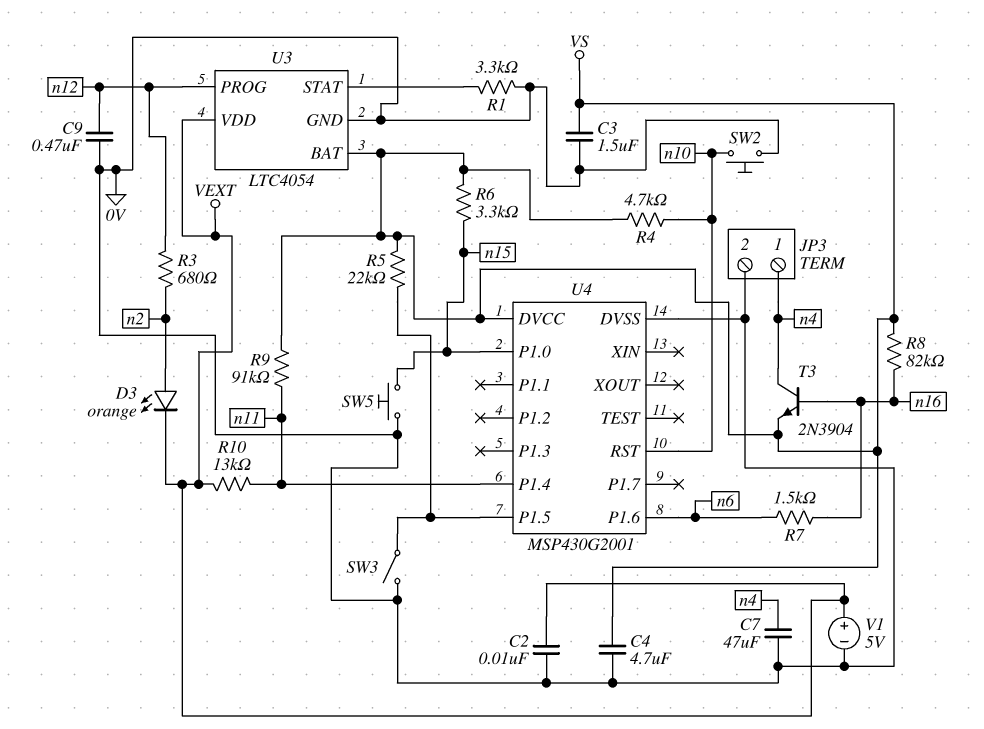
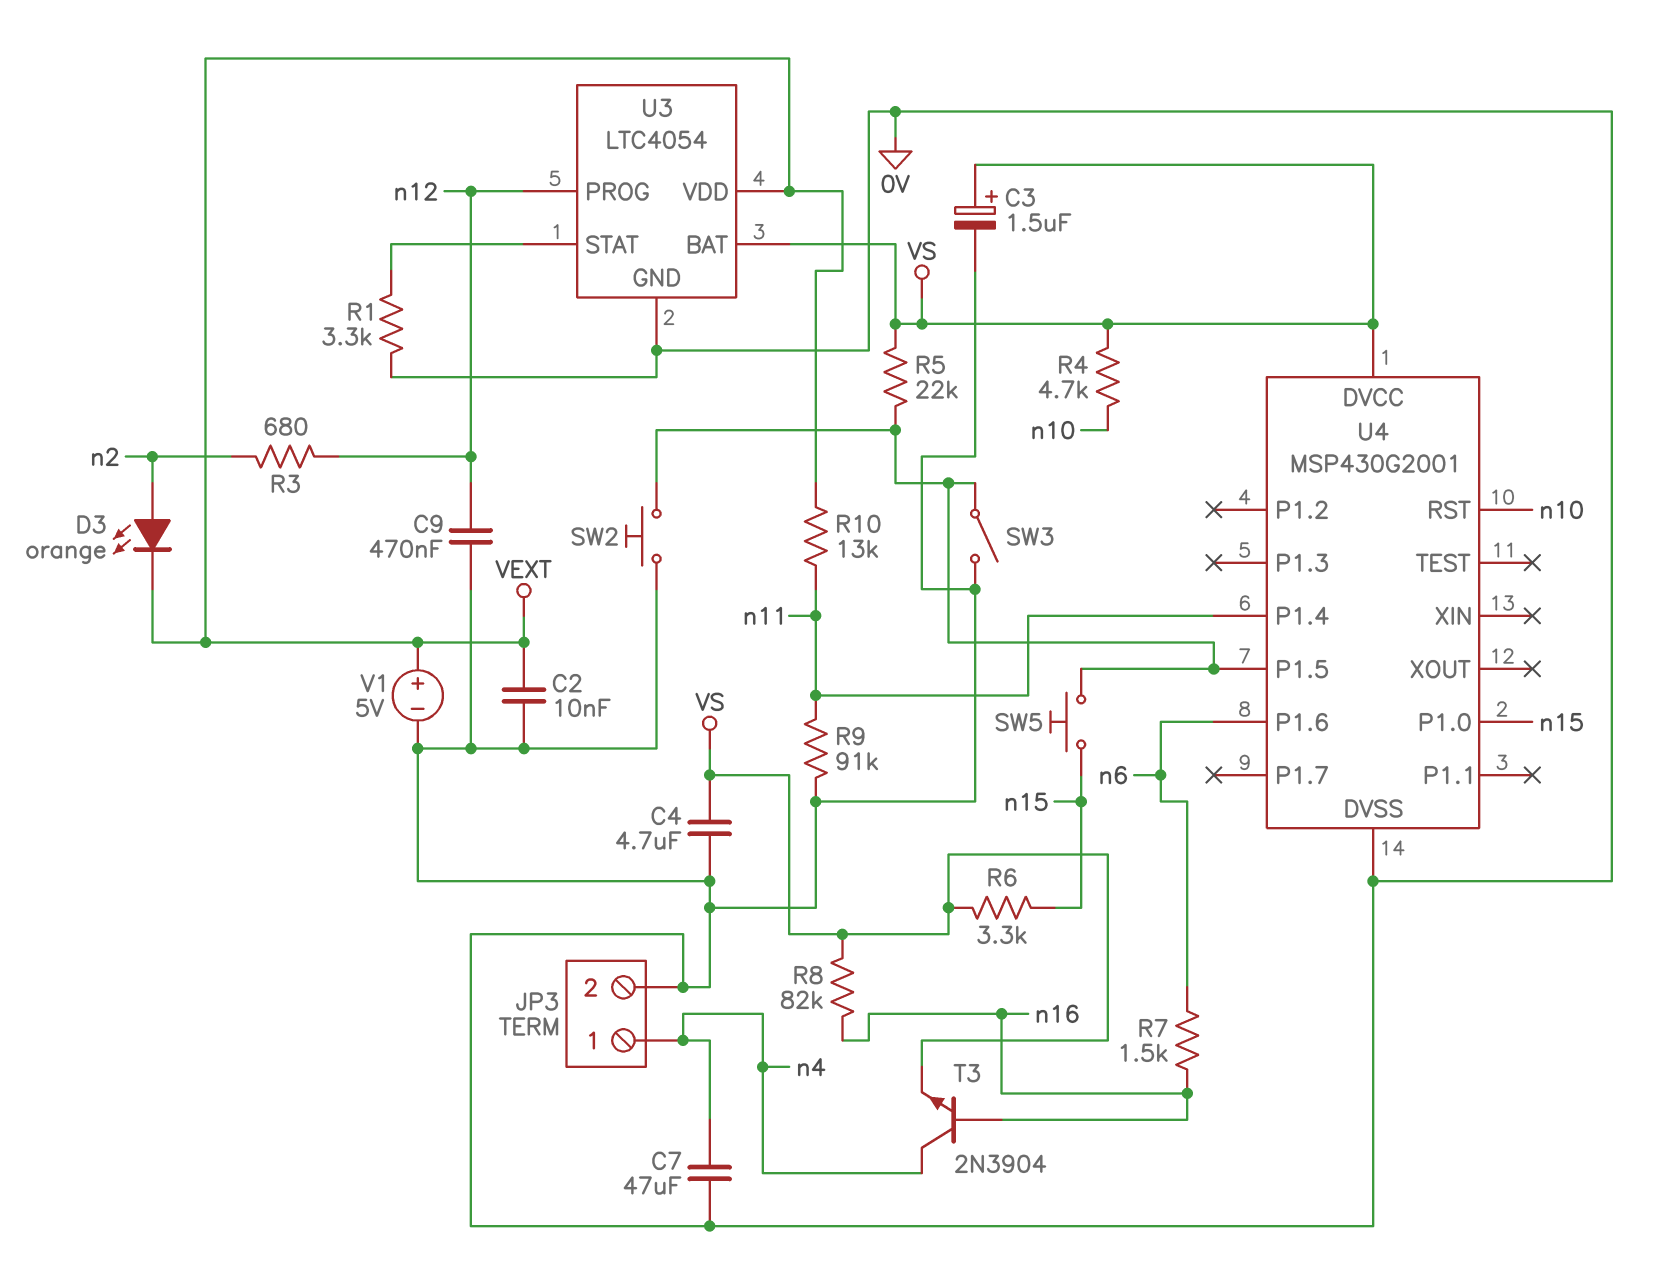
C3: 1.5uF (0V, VS) -> 1.5uF (plus VS, minus 0V)
R9: 91k (VS, n11) -> 91k (0V, n11)
SW2: button (0V, n10) -> button (0V, U4/P1.5)
SW5: button (0V, n15) -> button (U4/P1.5, n15)

